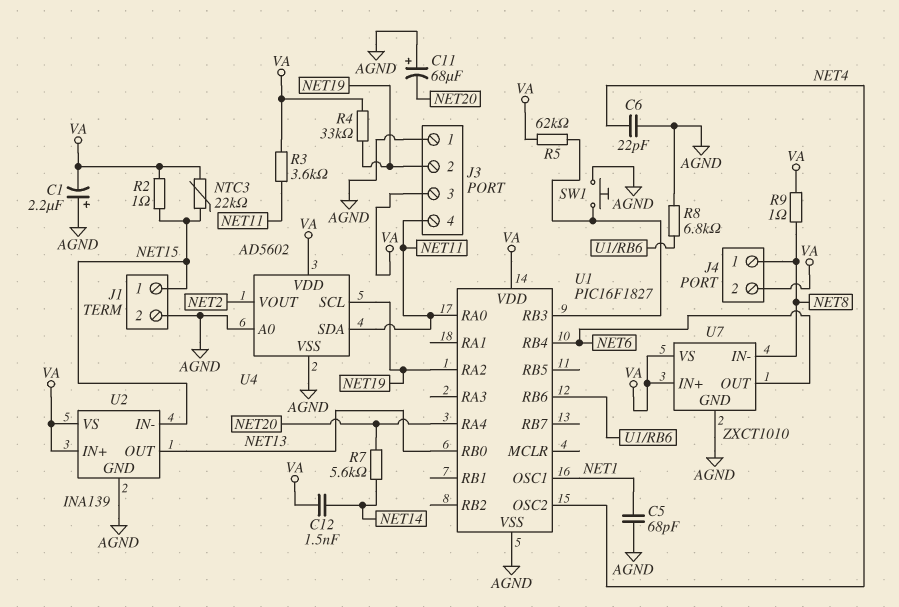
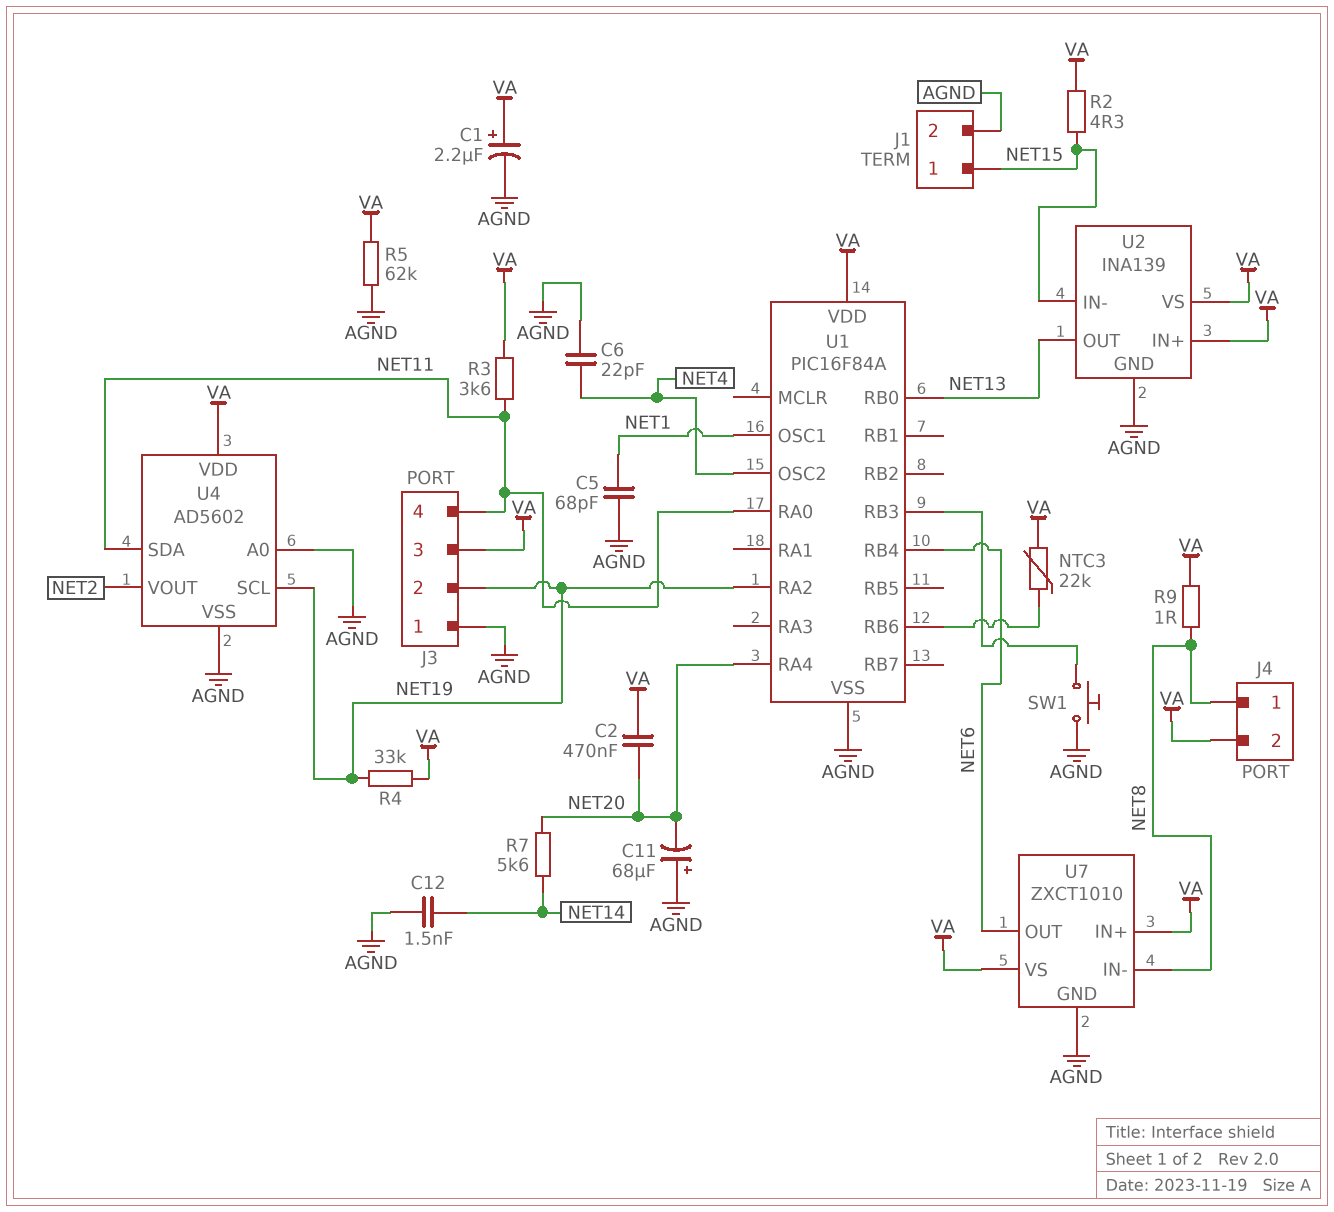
C1: 2.2uF (plus AGND, minus VA) -> 2.2uF (plus VA, minus AGND)
C2: none -> 470nF (NET20, VA)
C12: 1.5nF (NET14, VA) -> 1.5nF (AGND, NET14)
NTC3: 22k (NET15, VA) -> 22k (U1/RB6, VA)
R2: 1 (NET15, VA) -> 4.3 (NET15, VA)
R5: 62k (U1/RB3, VA) -> 62k (AGND, VA)
R8: 6.8k (AGND, U1/RB6) -> none
U1: PIC16F1827 -> PIC16F84A

